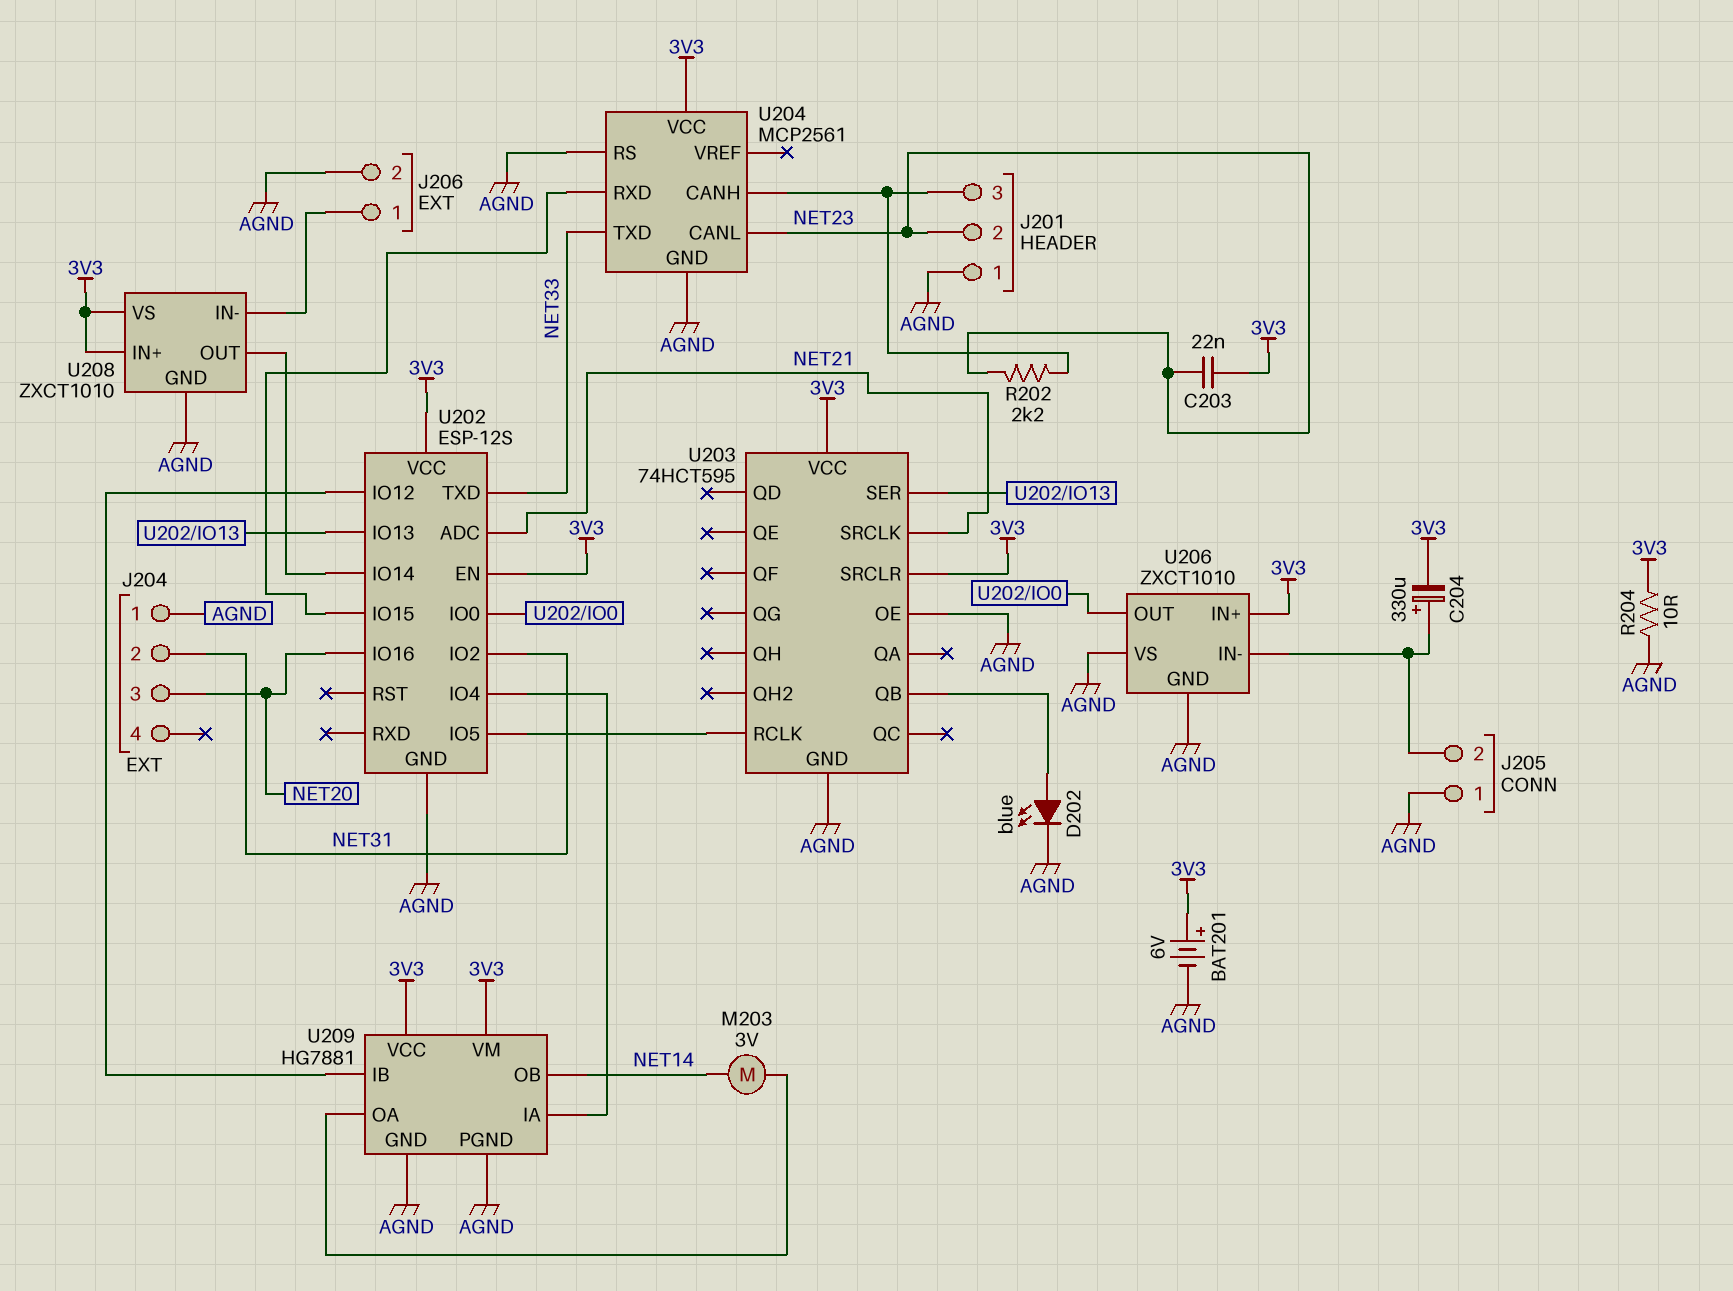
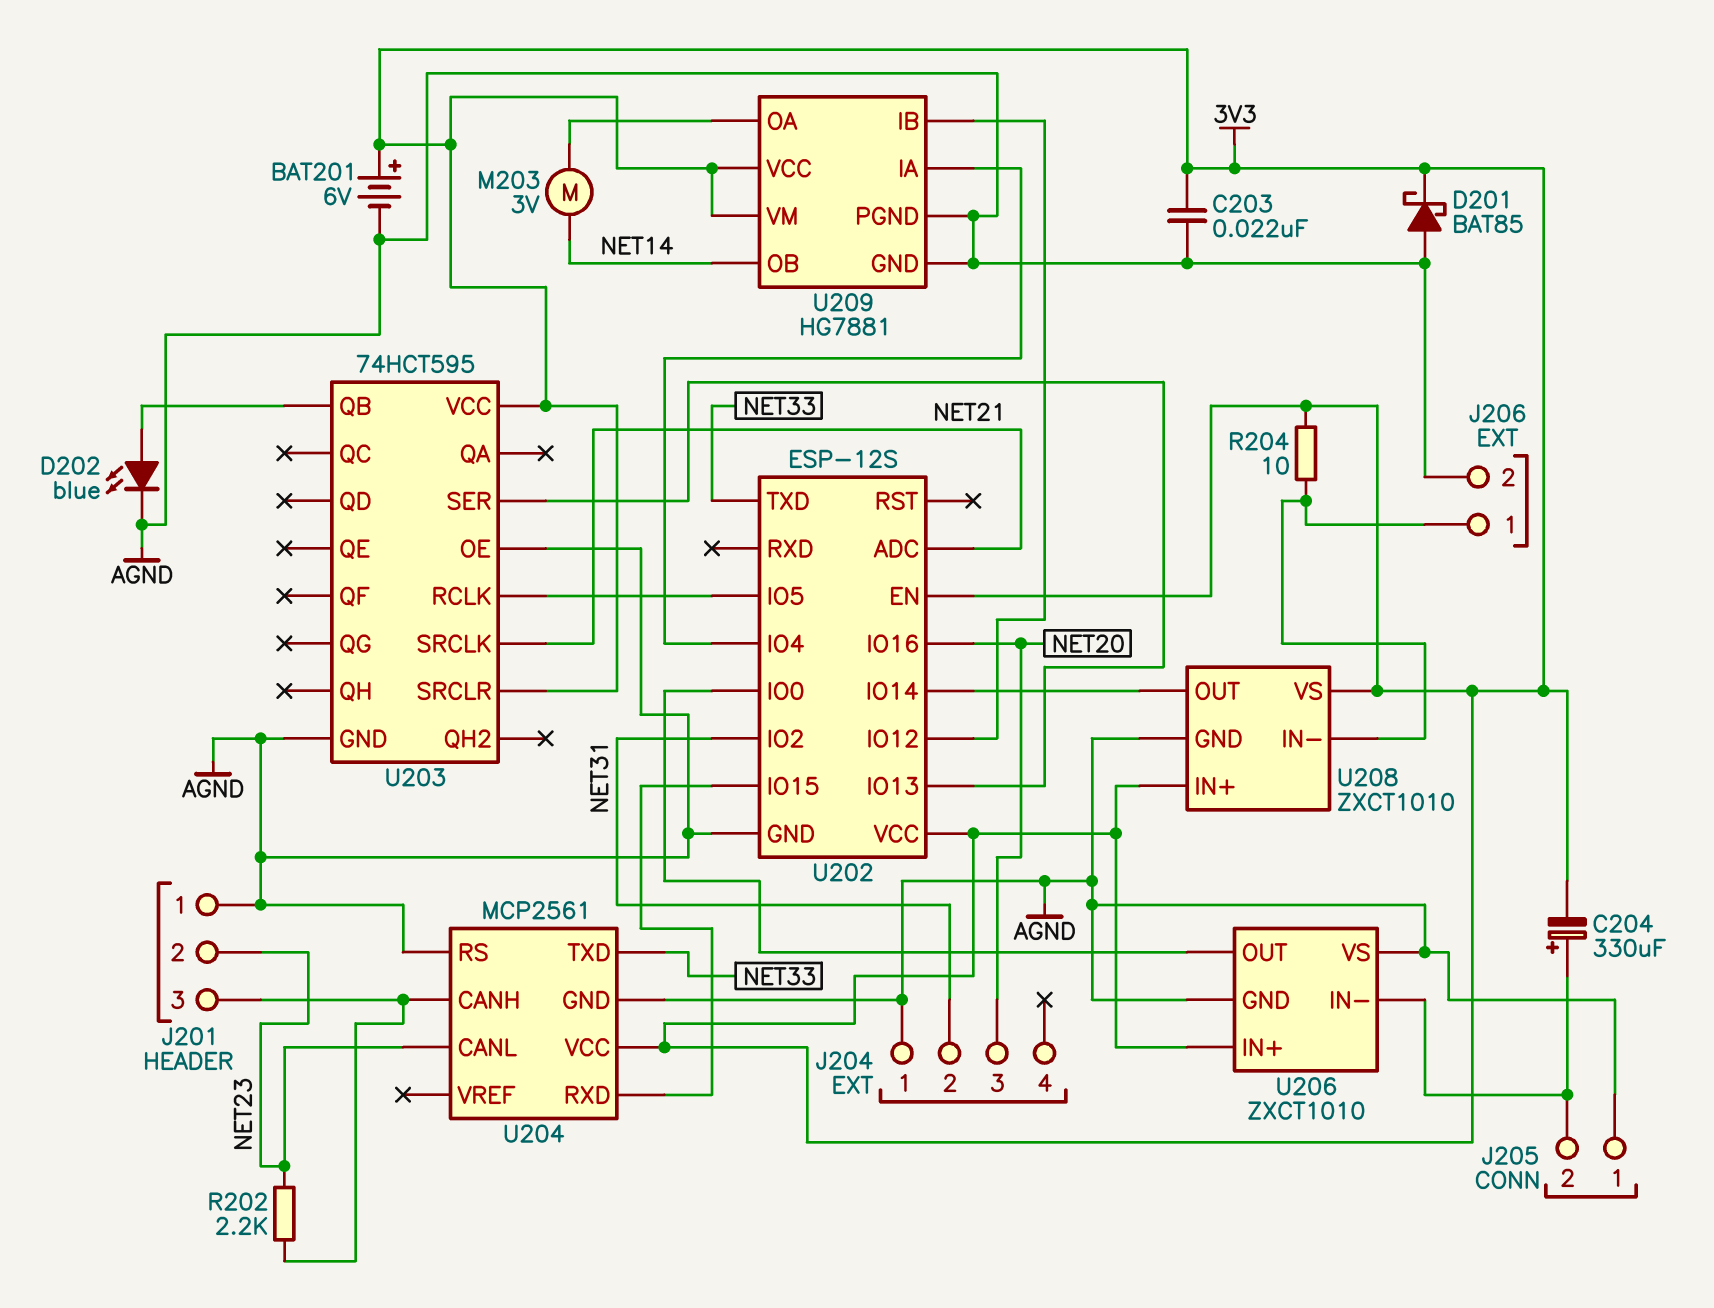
C203: 22nF (3V3, NET23) -> 22nF (3V3, AGND)
D201: none -> schottky BAT85 (A AGND, K 3V3)
R204: 10 (3V3, AGND) -> 10 (3V3, J206/1)

